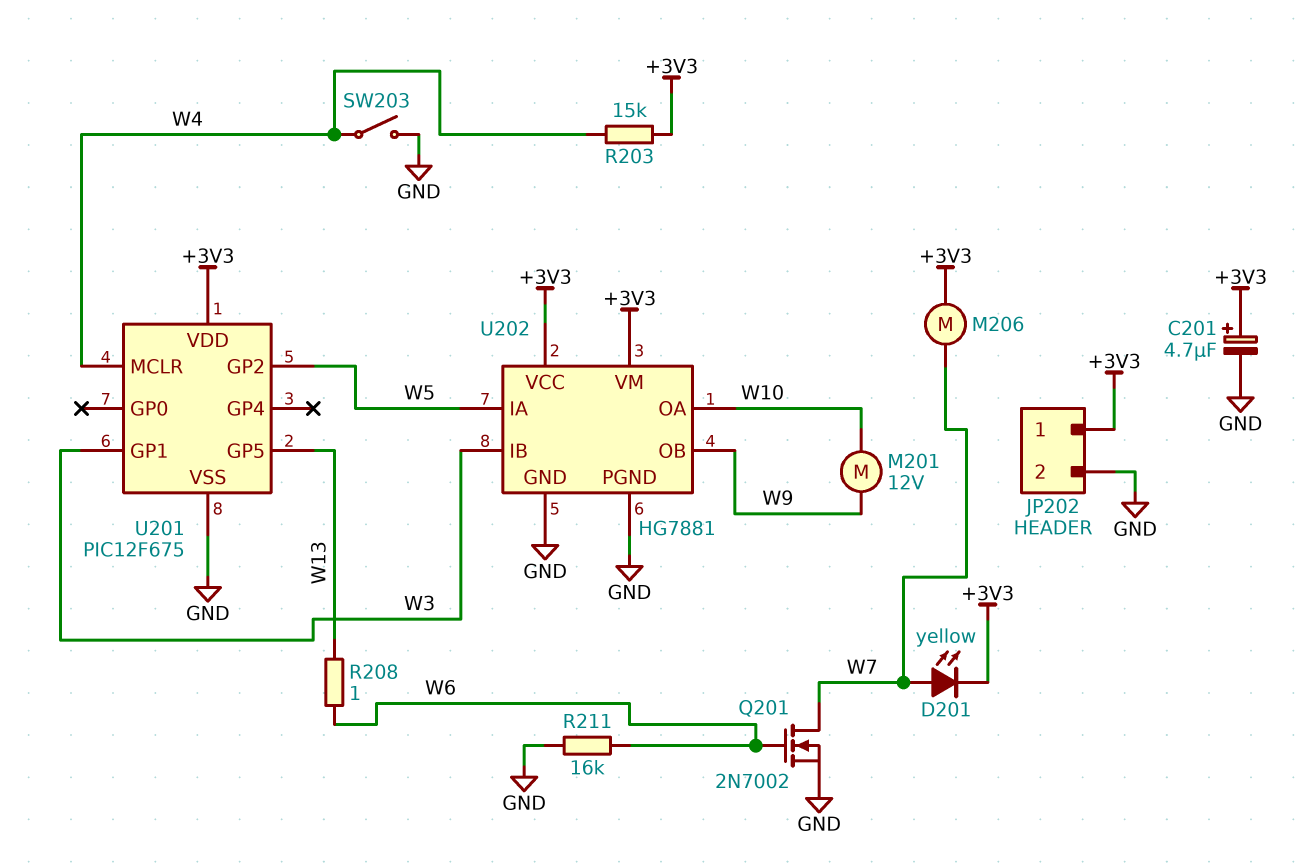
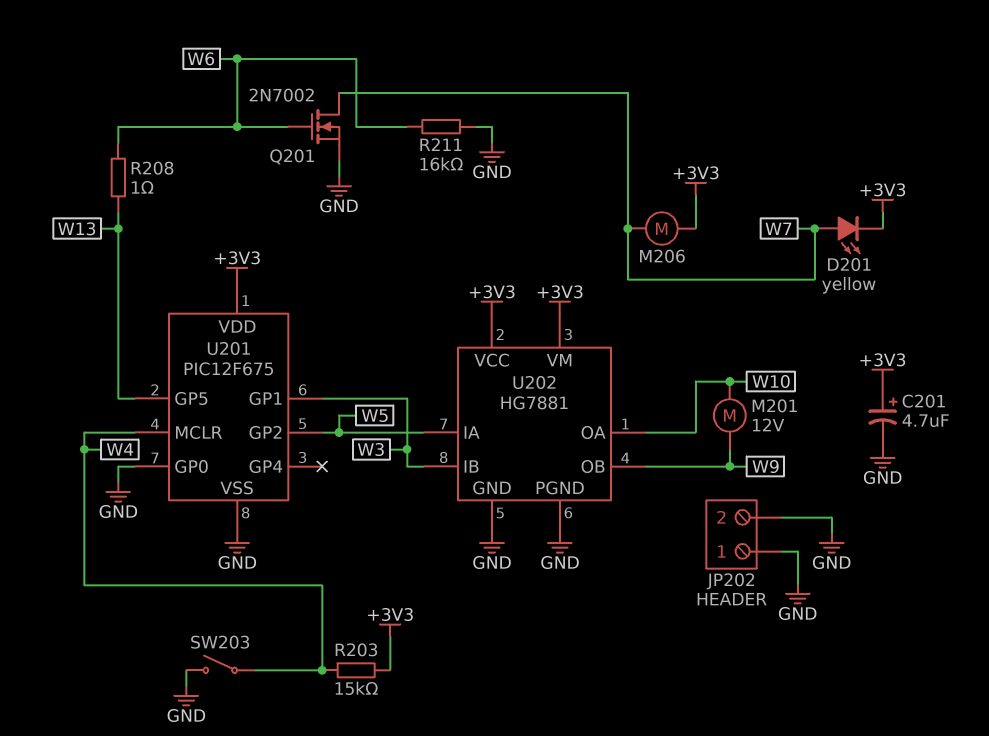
JP202 pin 1: +3V3 -> GND
U201 pin GP0: none -> GND

